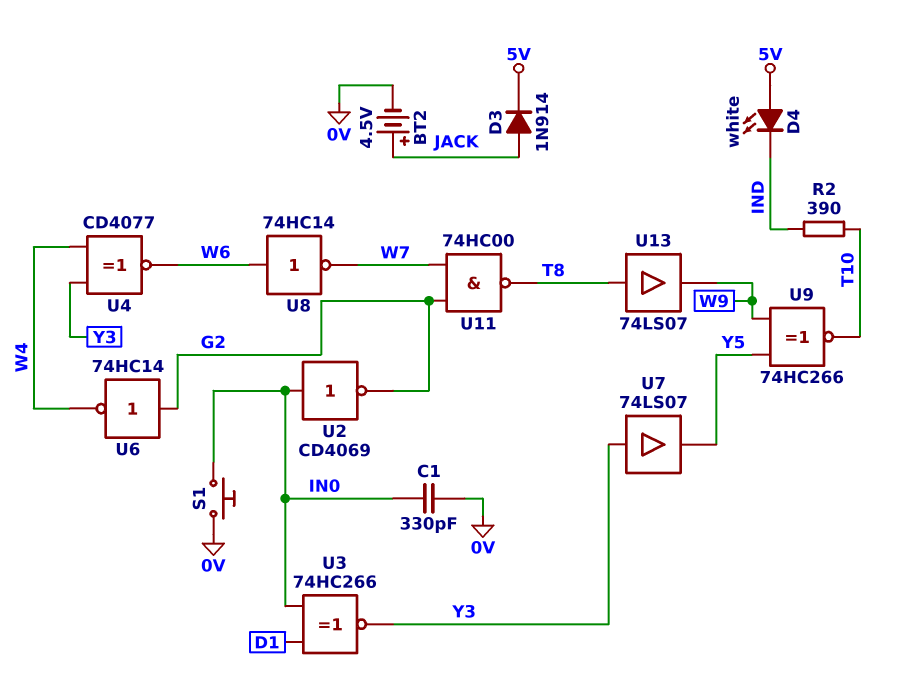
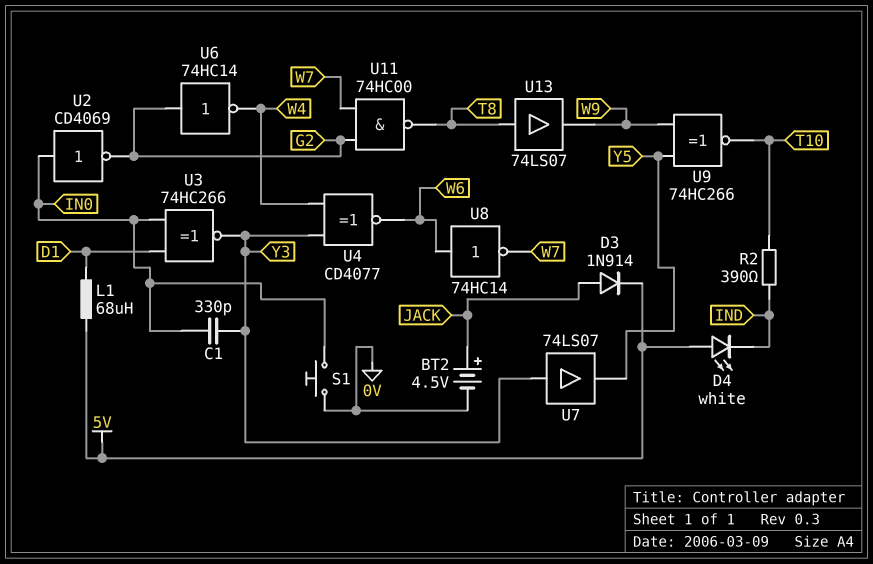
C1: 330pF (0V, IN0) -> 330pF (IN0, Y3)
L1: none -> 68uH (5V, D1)

